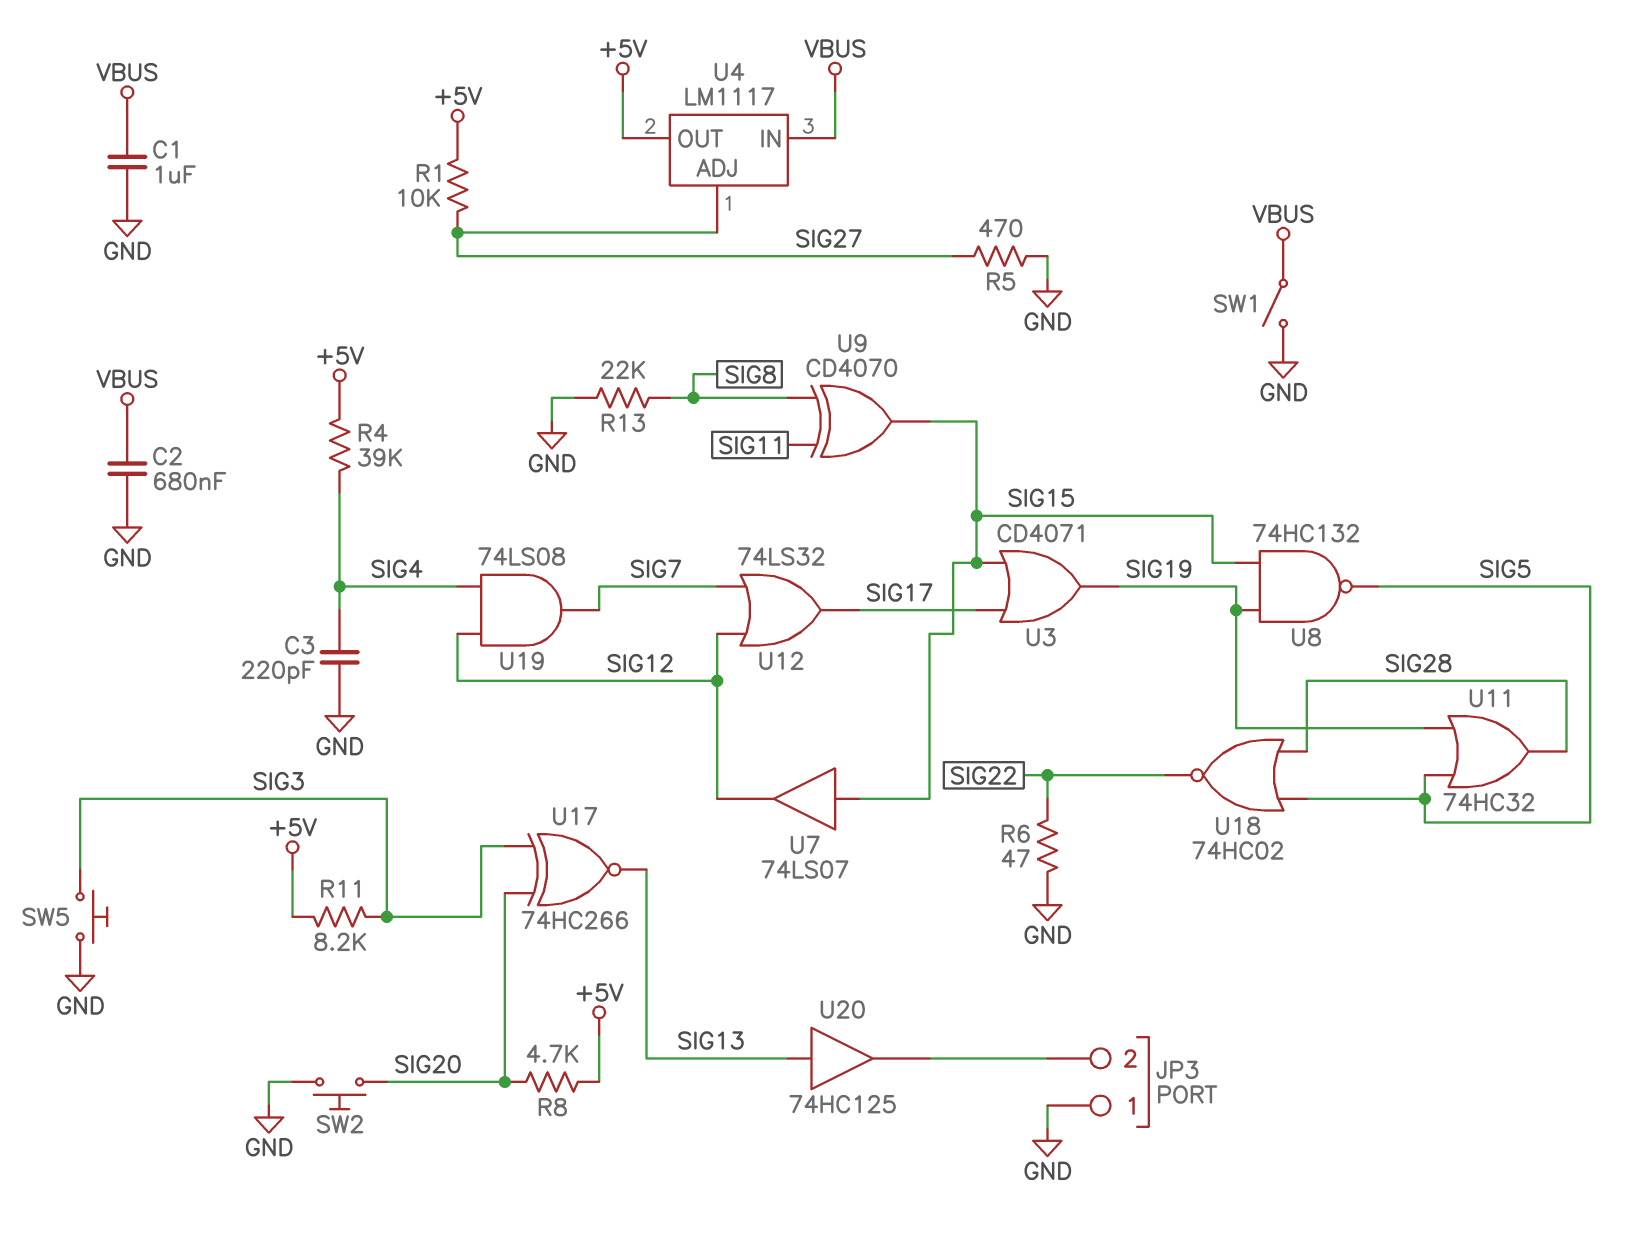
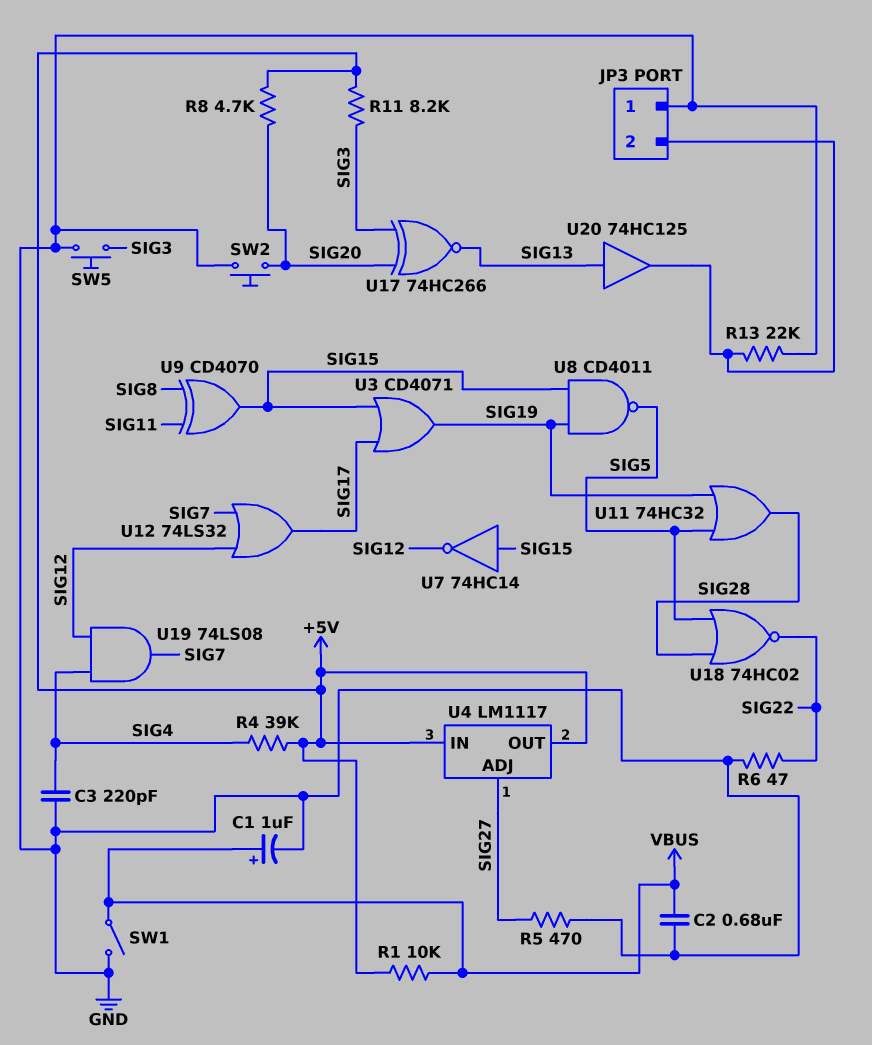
C1: 1uF (GND, VBUS) -> 1uF (plus VBUS, minus GND)
R1: 10k (+5V, SIG27) -> 10k (+5V, VBUS)
R13: 22k (GND, SIG8) -> 22k (GND, JP3/2)
U4 pin IN: VBUS -> +5V
U7: buffer 74LS07 (in SIG15, out SIG12) -> NOT 74HC14 (in SIG15, out SIG12)
U8: NAND 74HC132 (in SIG15, in SIG19, out SIG5) -> NAND CD4011 (in SIG15, in SIG19, out SIG5)

